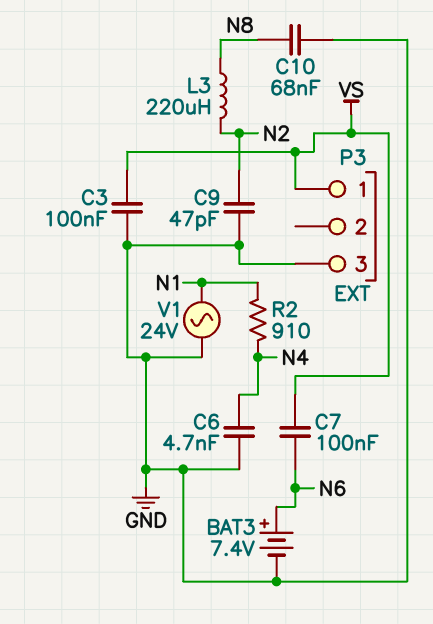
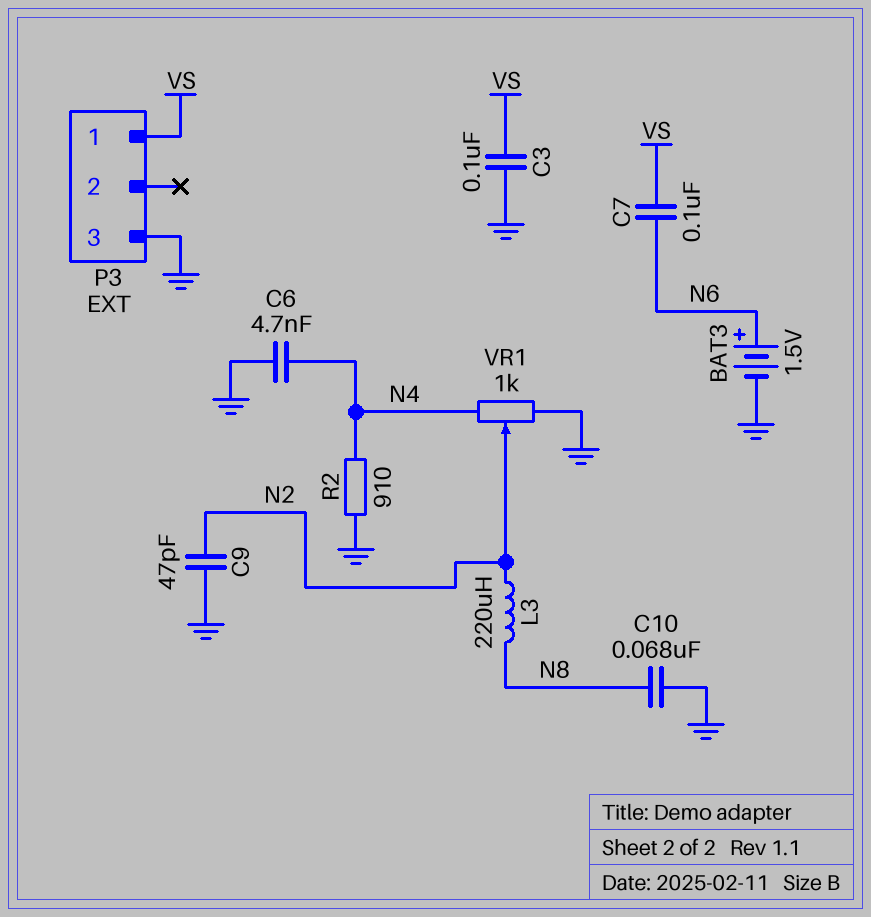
BAT3: 7.4V (plus N6, minus GND) -> 1.5V (plus N6, minus GND)
R2: 910 (N1, N4) -> 910 (GND, N4)
V1: AC 24V (GND, N1) -> none
VR1: none -> 1k (GND, N4, wiper N2)

